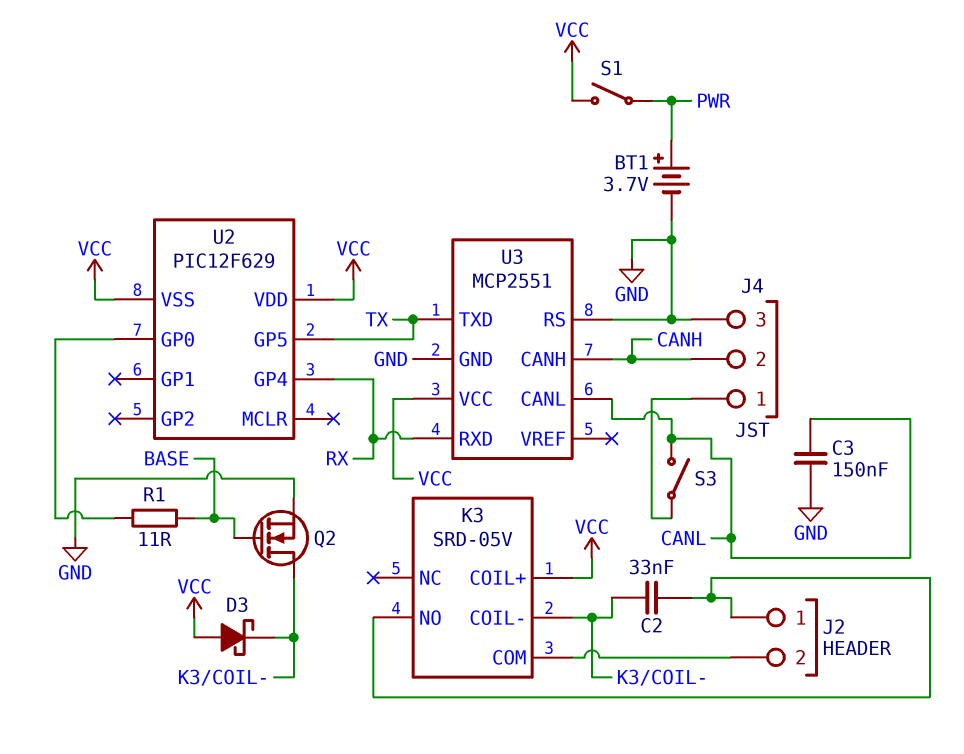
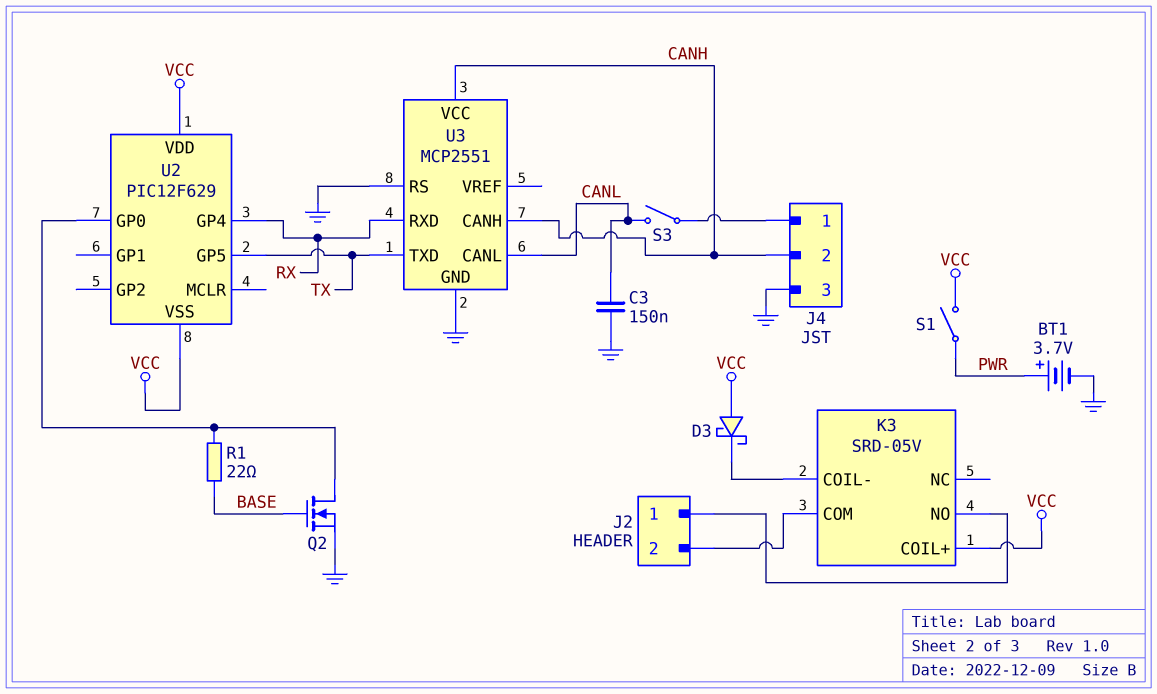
C2: 33nF (J2/1, K3/COIL-) -> none
Q2: NMOS (G BASE, D K3/COIL-, S GND) -> NMOS (G BASE, D U2/GP0, S GND)
R1: 11 (BASE, U2/GP0) -> 22 (BASE, U2/GP0)
U3 pin VCC: VCC -> CANH

